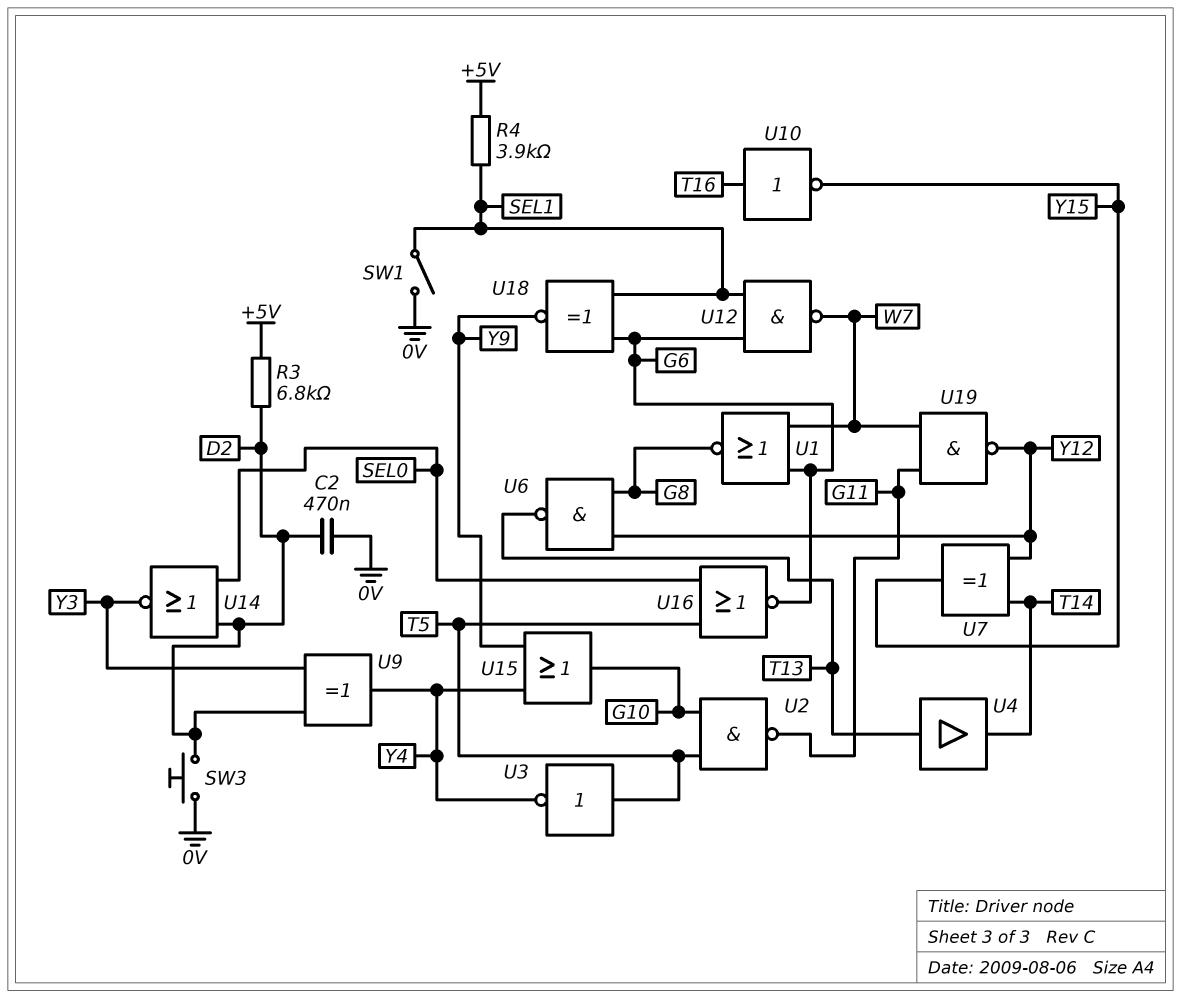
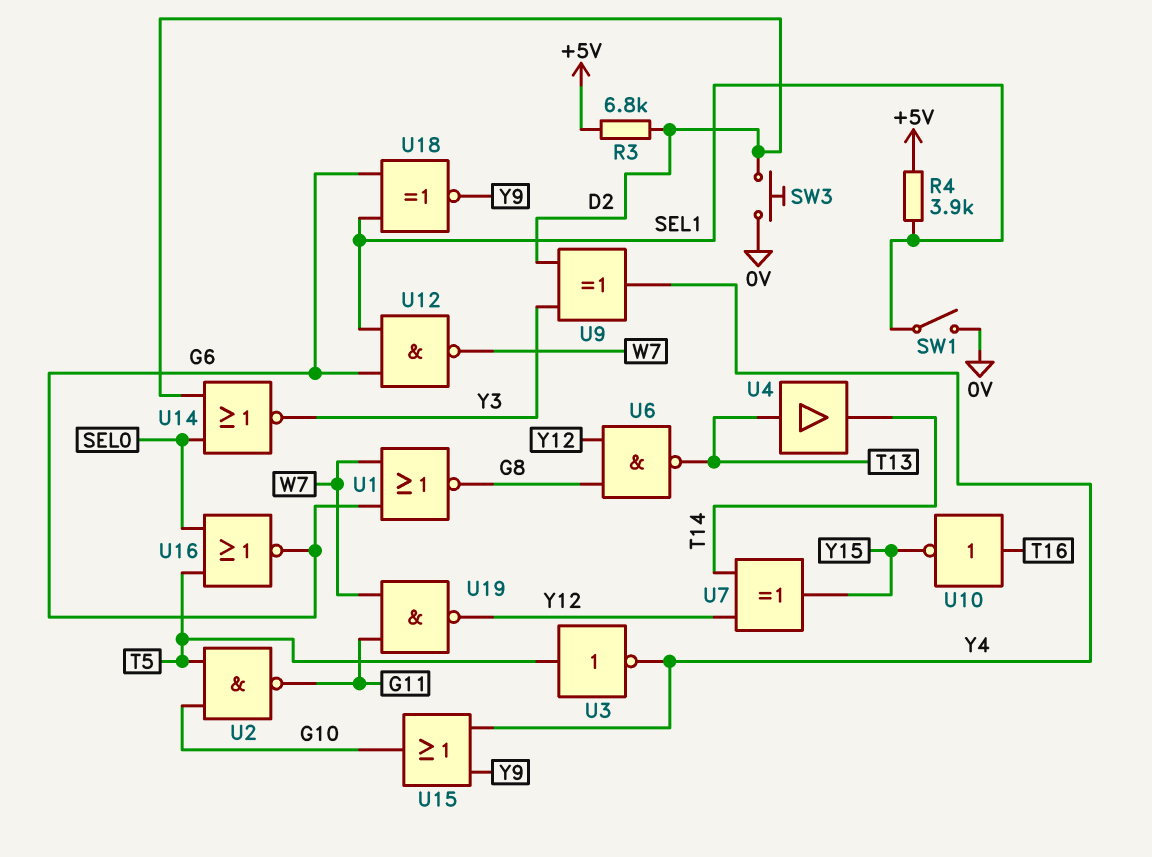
C2: 470nF (0V, D2) -> none

